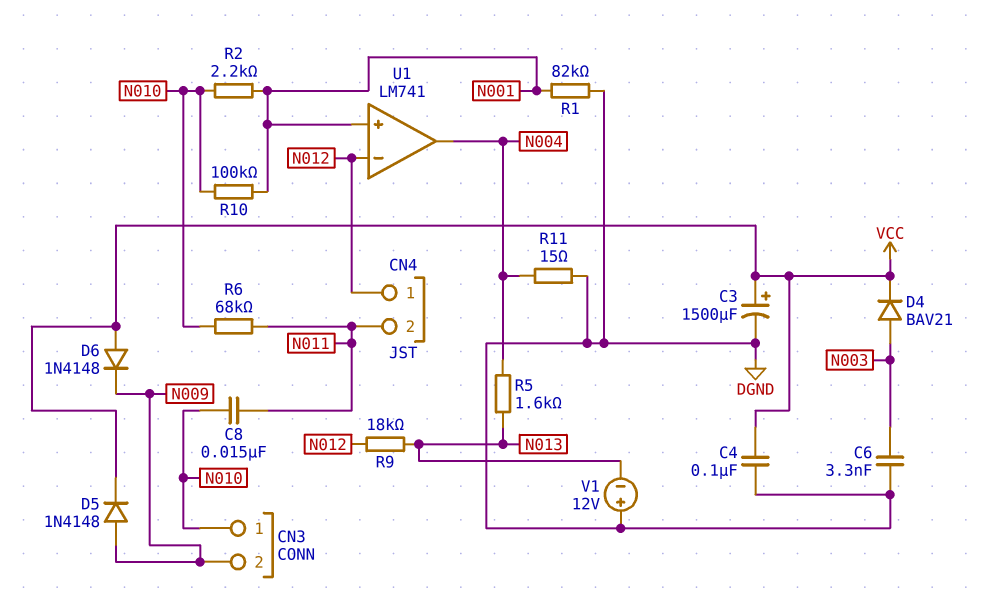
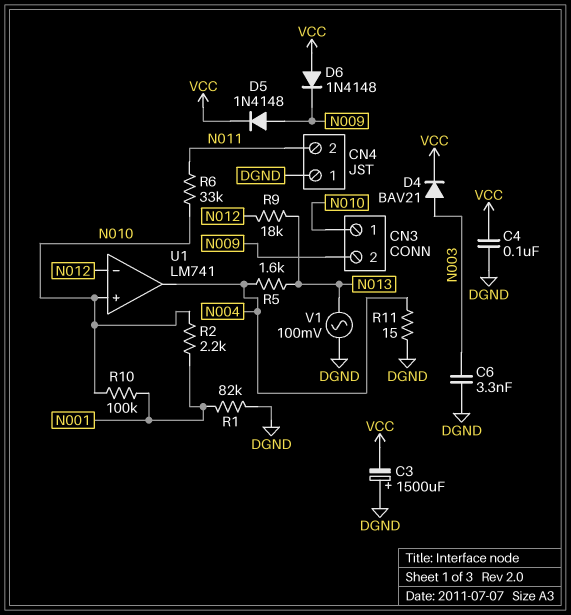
C3: 1500uF (plus VCC, minus DGND) -> 1500uF (plus DGND, minus VCC)
C8: 15nF (N010, N011) -> none
CN4 pin 1: N012 -> DGND
R6: 68k (N010, N011) -> 33k (N010, N011)
U1 pin in+: N001 -> N010
V1: 12V (plus DGND, minus N013) -> AC 100mV (DGND, N013)

